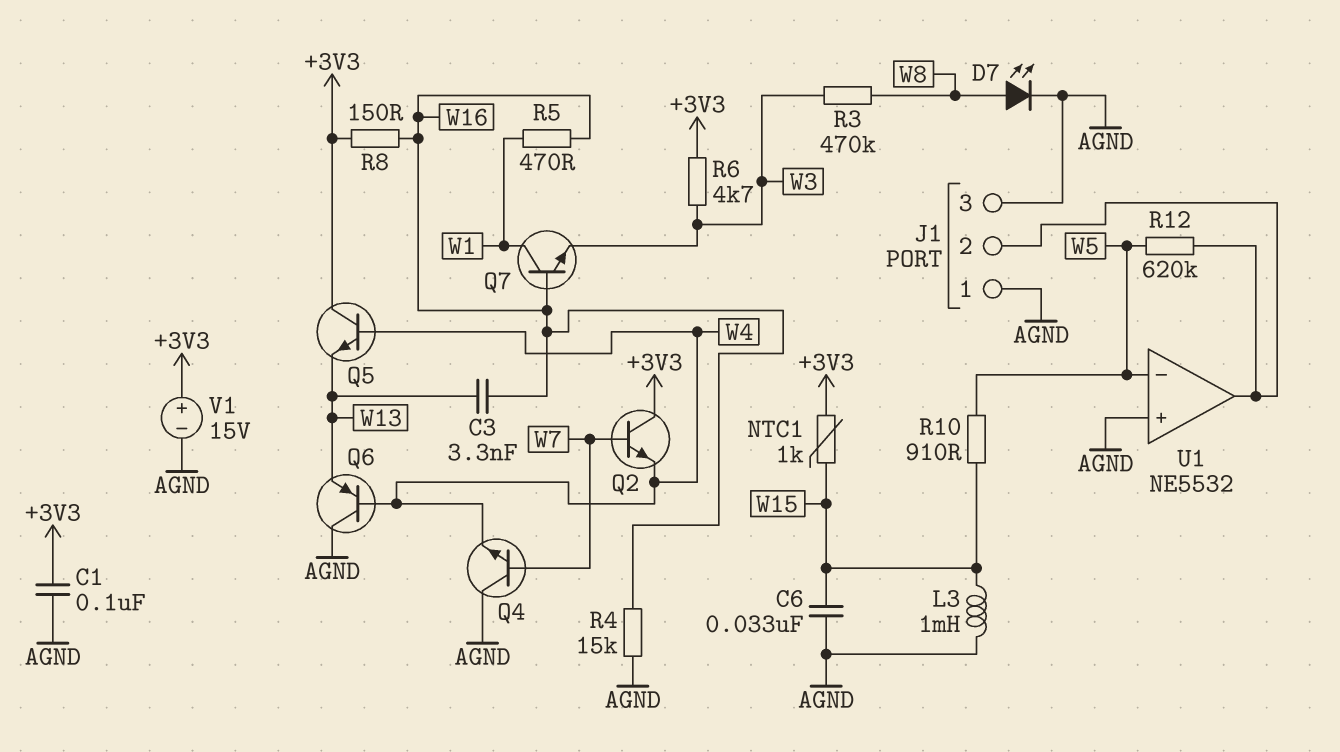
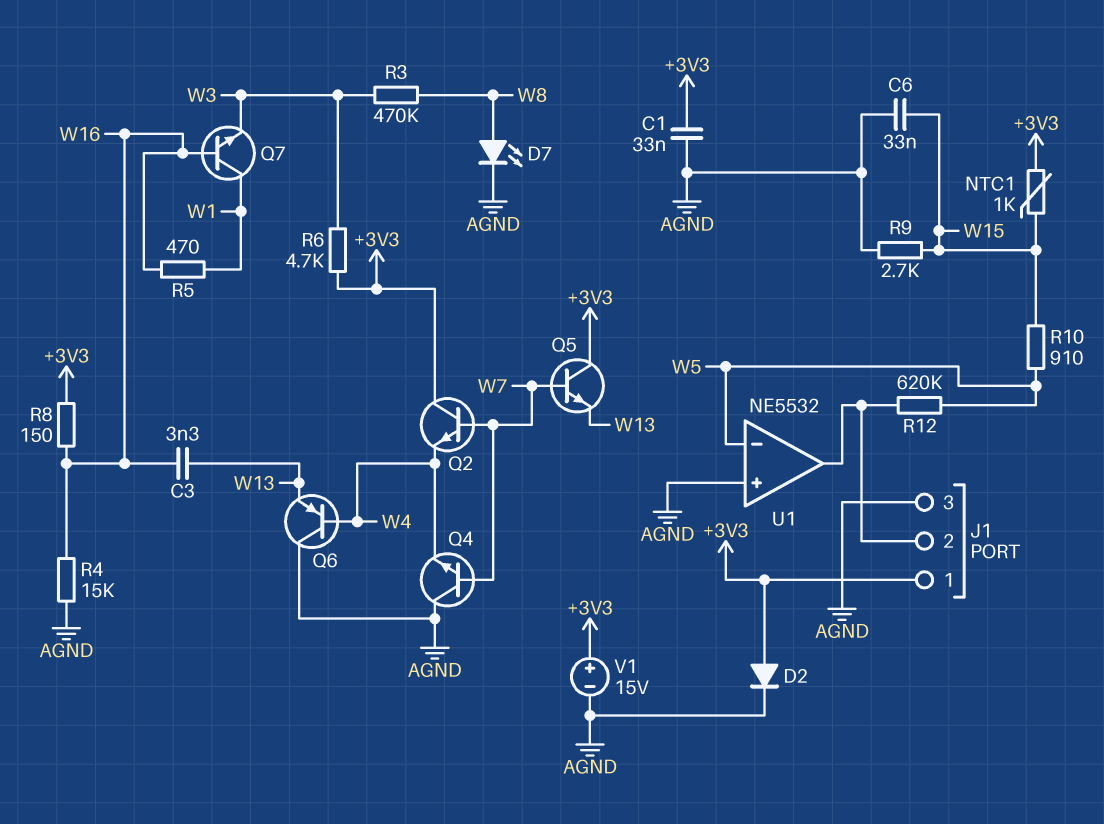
C1: 100nF (+3V3, AGND) -> 33nF (+3V3, AGND)
D2: none -> diode (A +3V3, K AGND)
J1 pin 1: AGND -> +3V3
L3: 1mH (AGND, W15) -> none
Q5: NPN (B W4, C +3V3, E W13) -> NPN (B W7, C +3V3, E W13)
R9: none -> 2.7k (AGND, W15)

